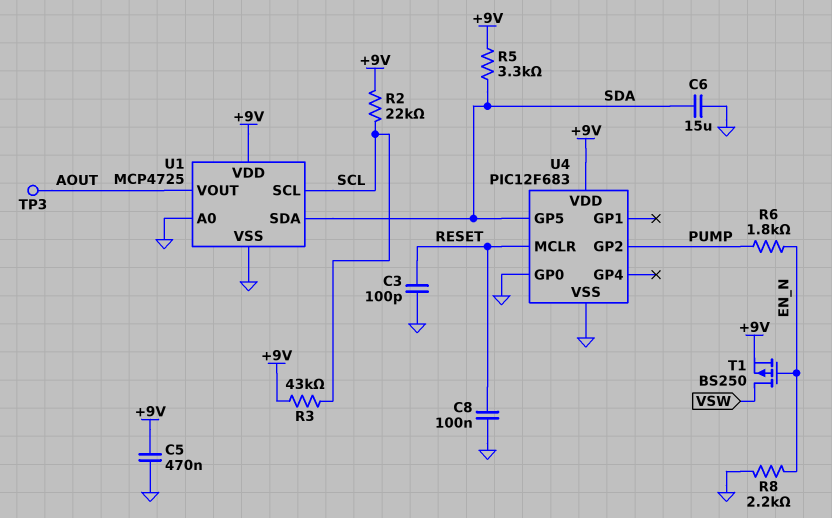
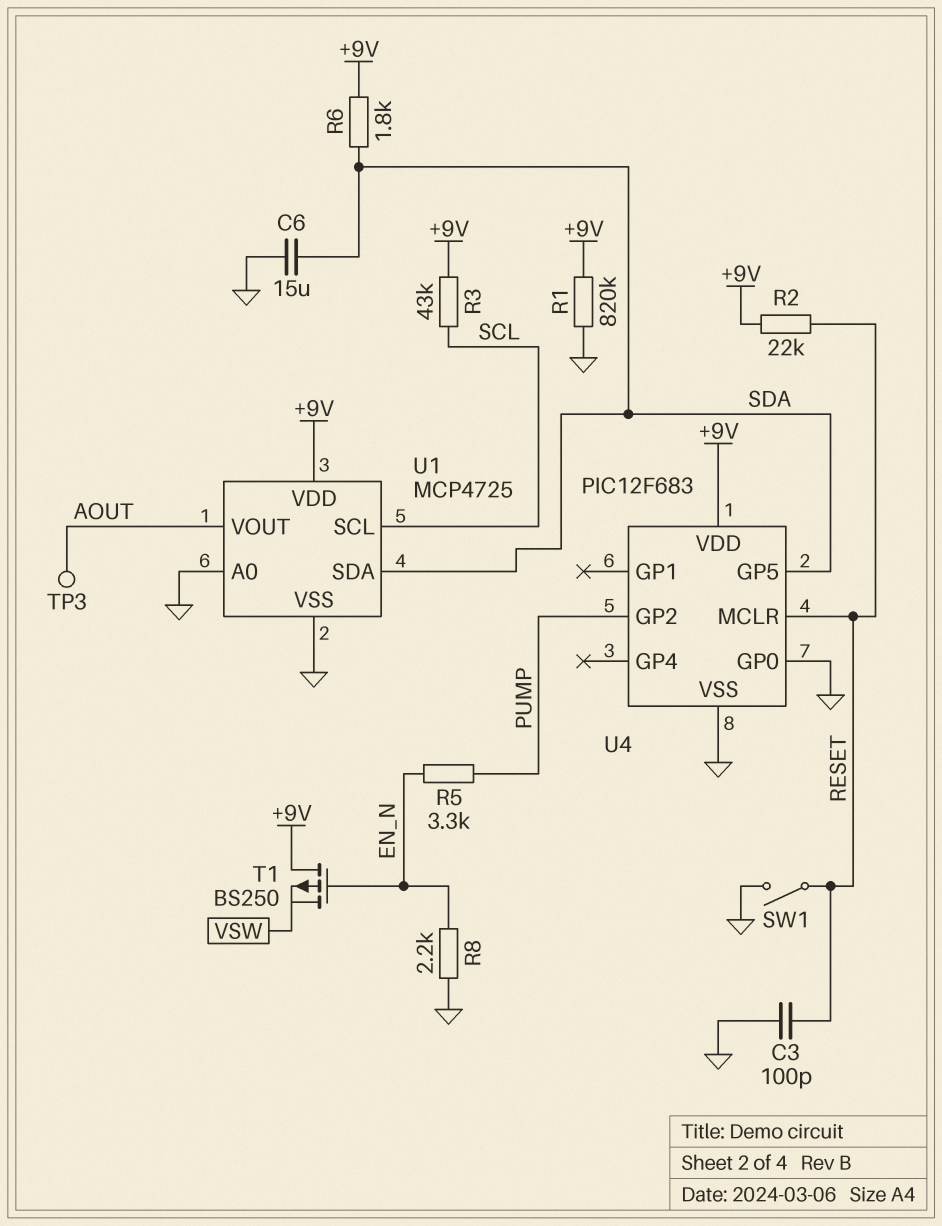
C5: 470nF (+9V, GND) -> none
C8: 100nF (GND, RESET) -> none
R1: none -> 820k (+9V, GND)
R2: 22k (+9V, SCL) -> 22k (+9V, RESET)
R5: 3.3k (+9V, SDA) -> 3.3k (EN_N, PUMP)
R6: 1.8k (EN_N, PUMP) -> 1.8k (+9V, SDA)
SW1: none -> switch (GND, RESET)
T1: PMOS BS250 (G EN_N, D VSW, S +9V) -> PMOS BS250 (G EN_N, D +9V, S VSW)

